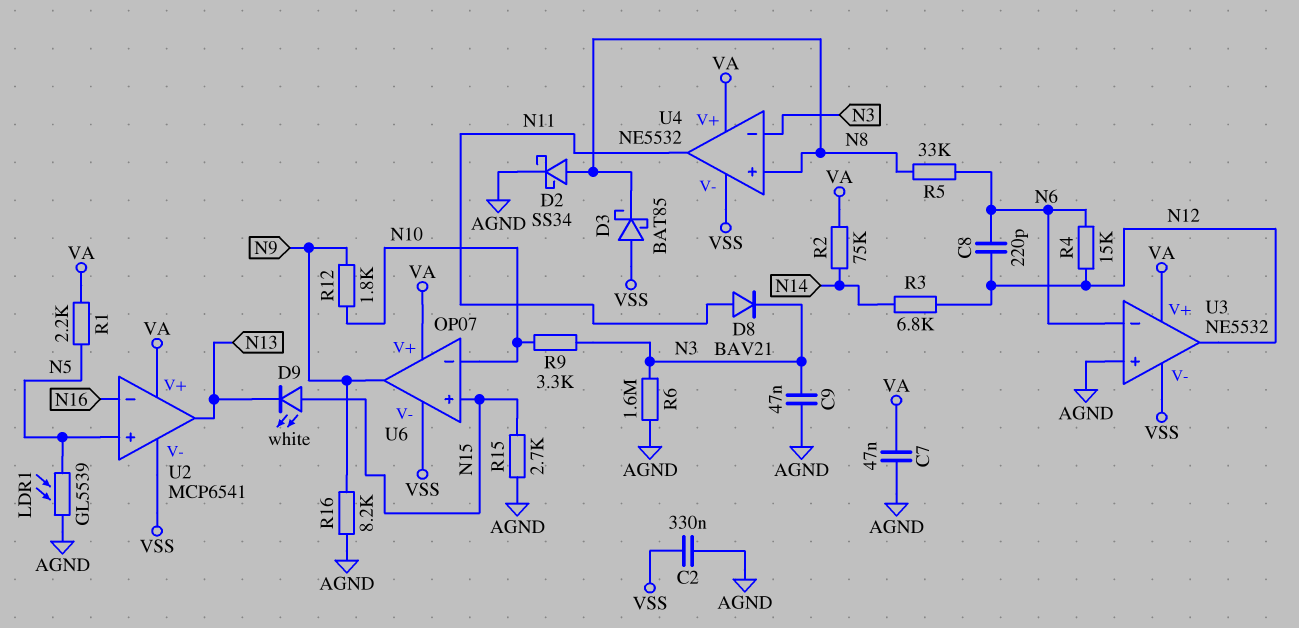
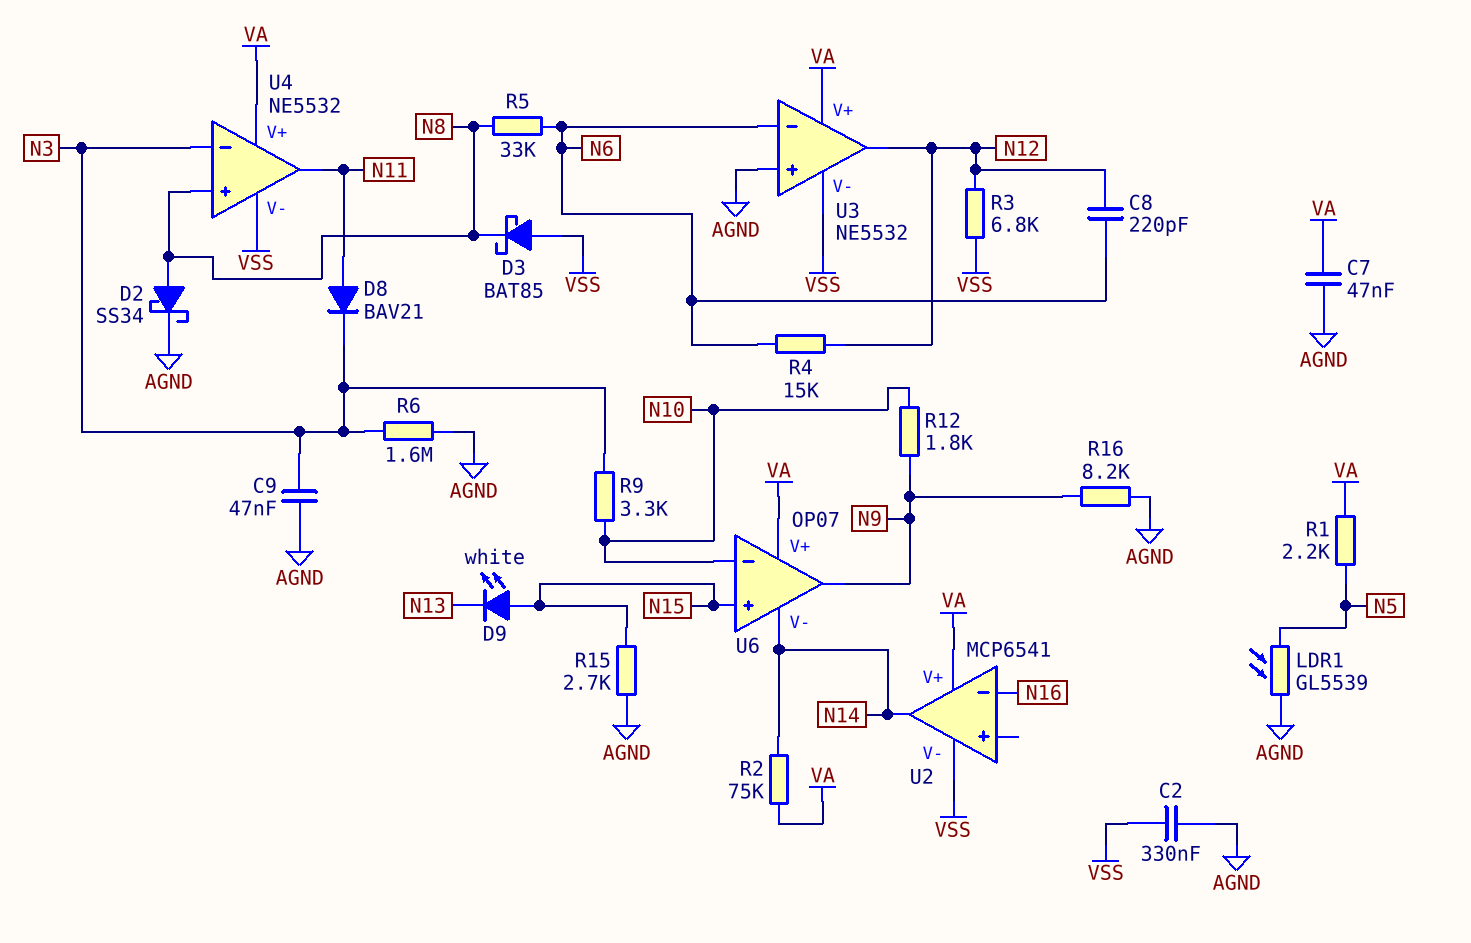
R3: 6.8k (N12, N14) -> 6.8k (N12, VSS)
U2 pin in+: N5 -> none
U2 pin out: N13 -> N14
U6 pin V-: VSS -> N14

